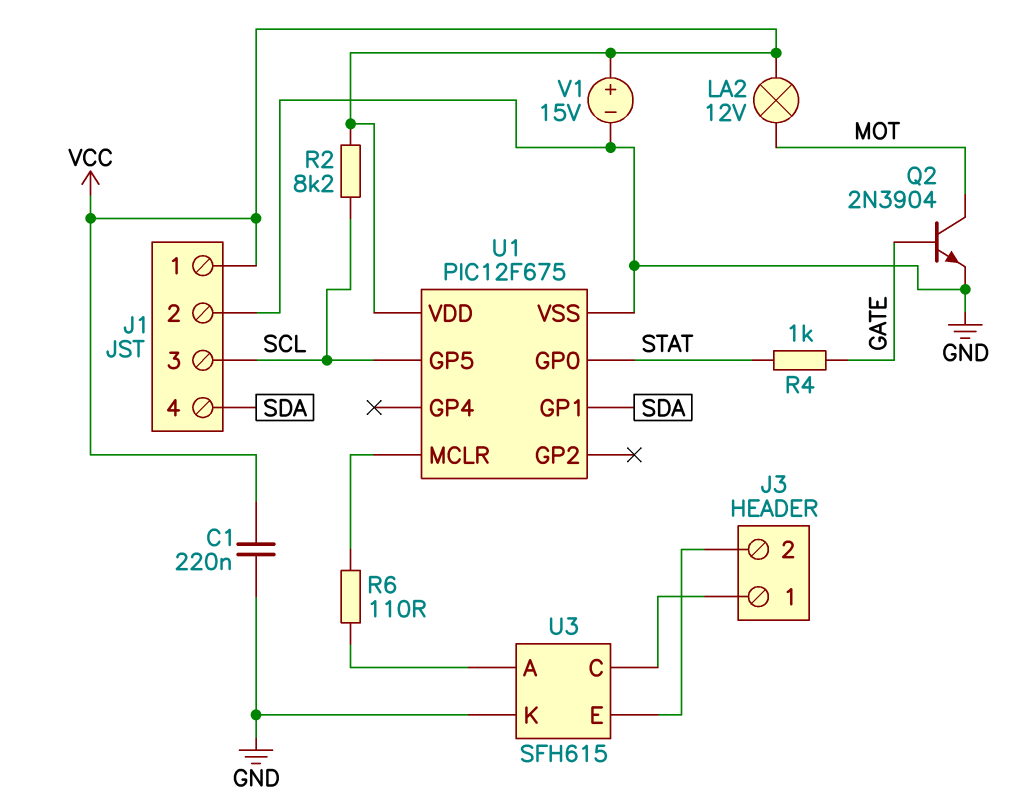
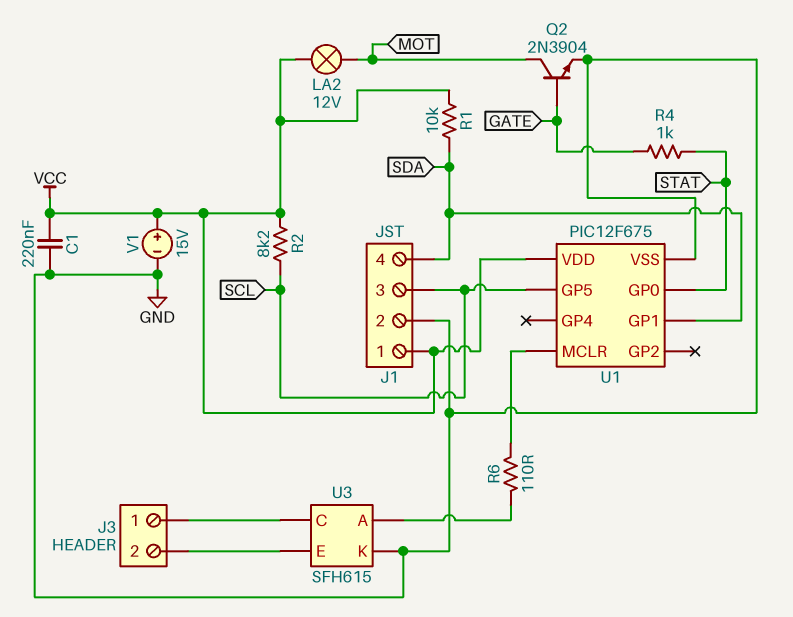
R1: none -> 10k (SDA, VCC)

